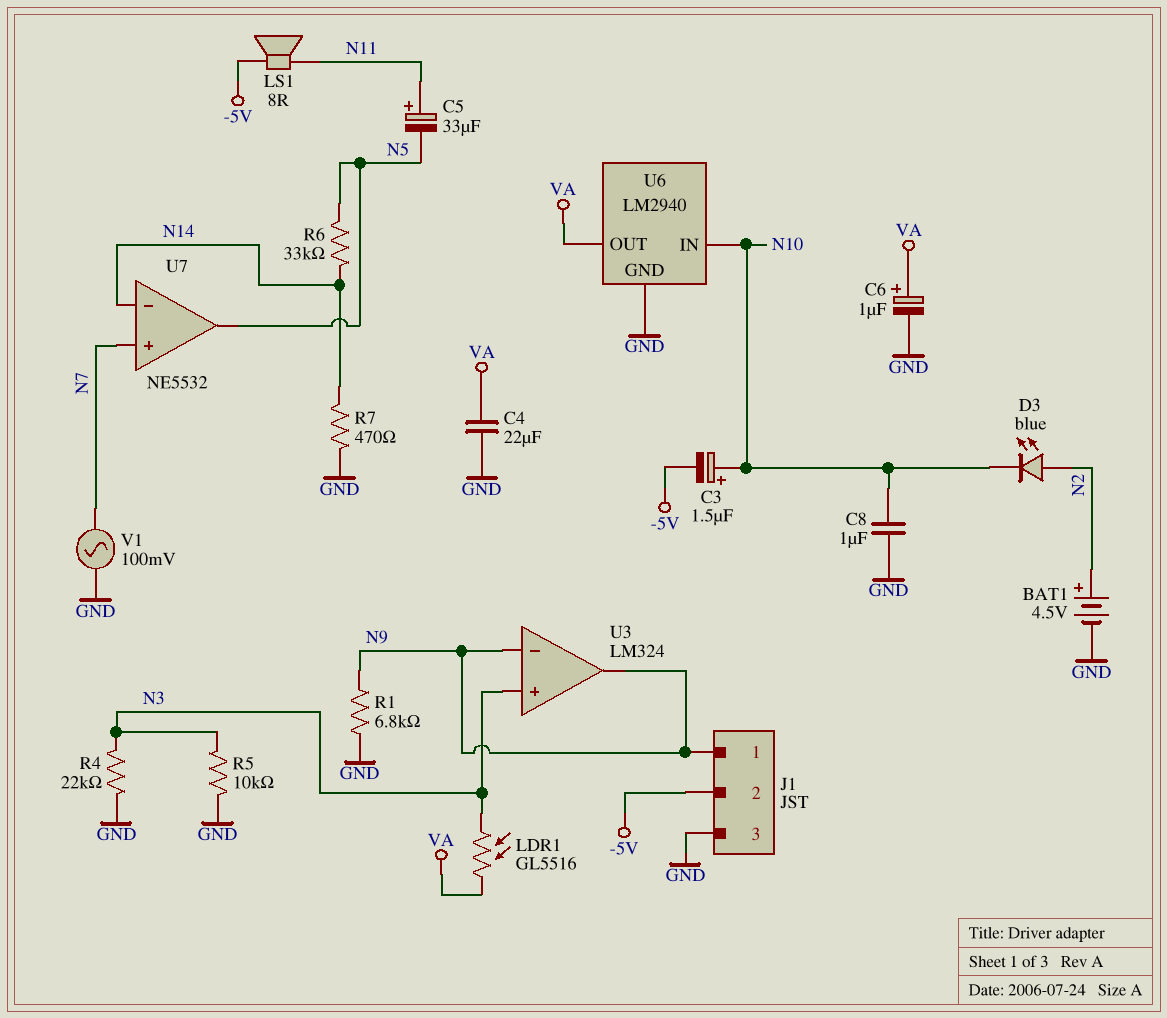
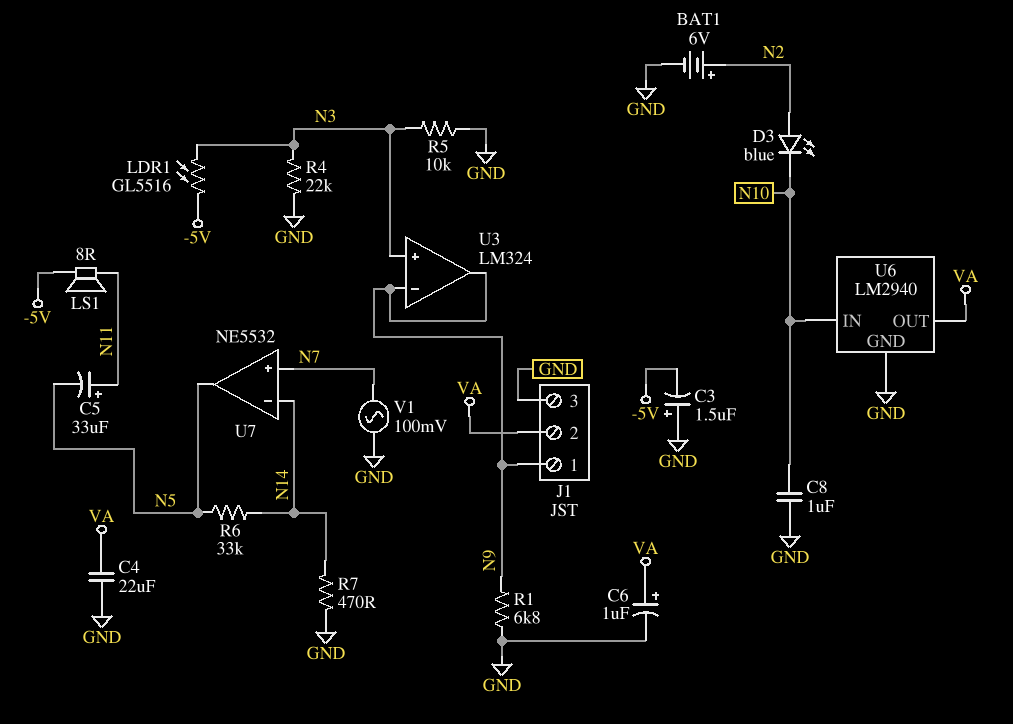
BAT1: 4.5V (plus N2, minus GND) -> 6V (plus N2, minus GND)
C3: 1.5uF (plus N10, minus -5V) -> 1.5uF (plus GND, minus -5V)
J1 pin 2: -5V -> VA
LDR1: GL5516 (N3, VA) -> GL5516 (-5V, N3)

